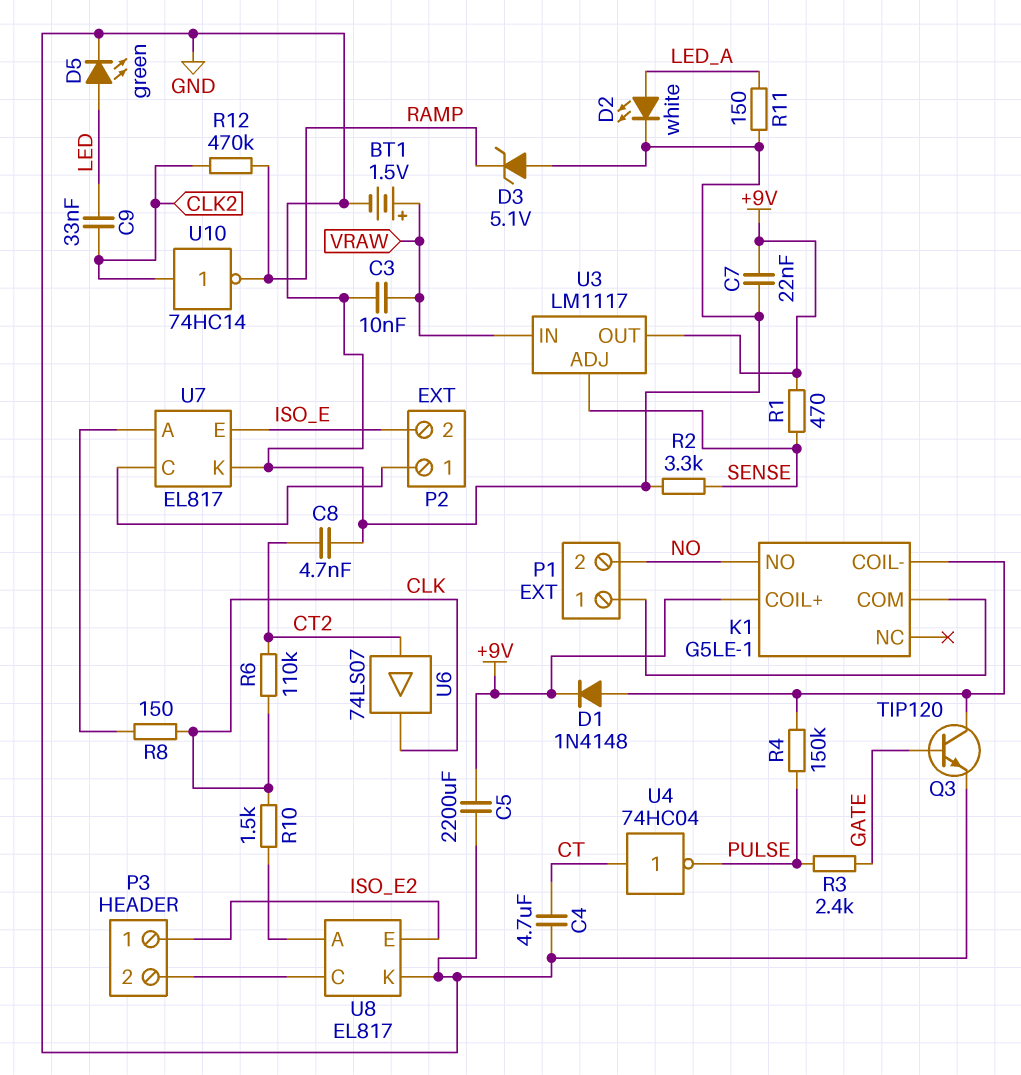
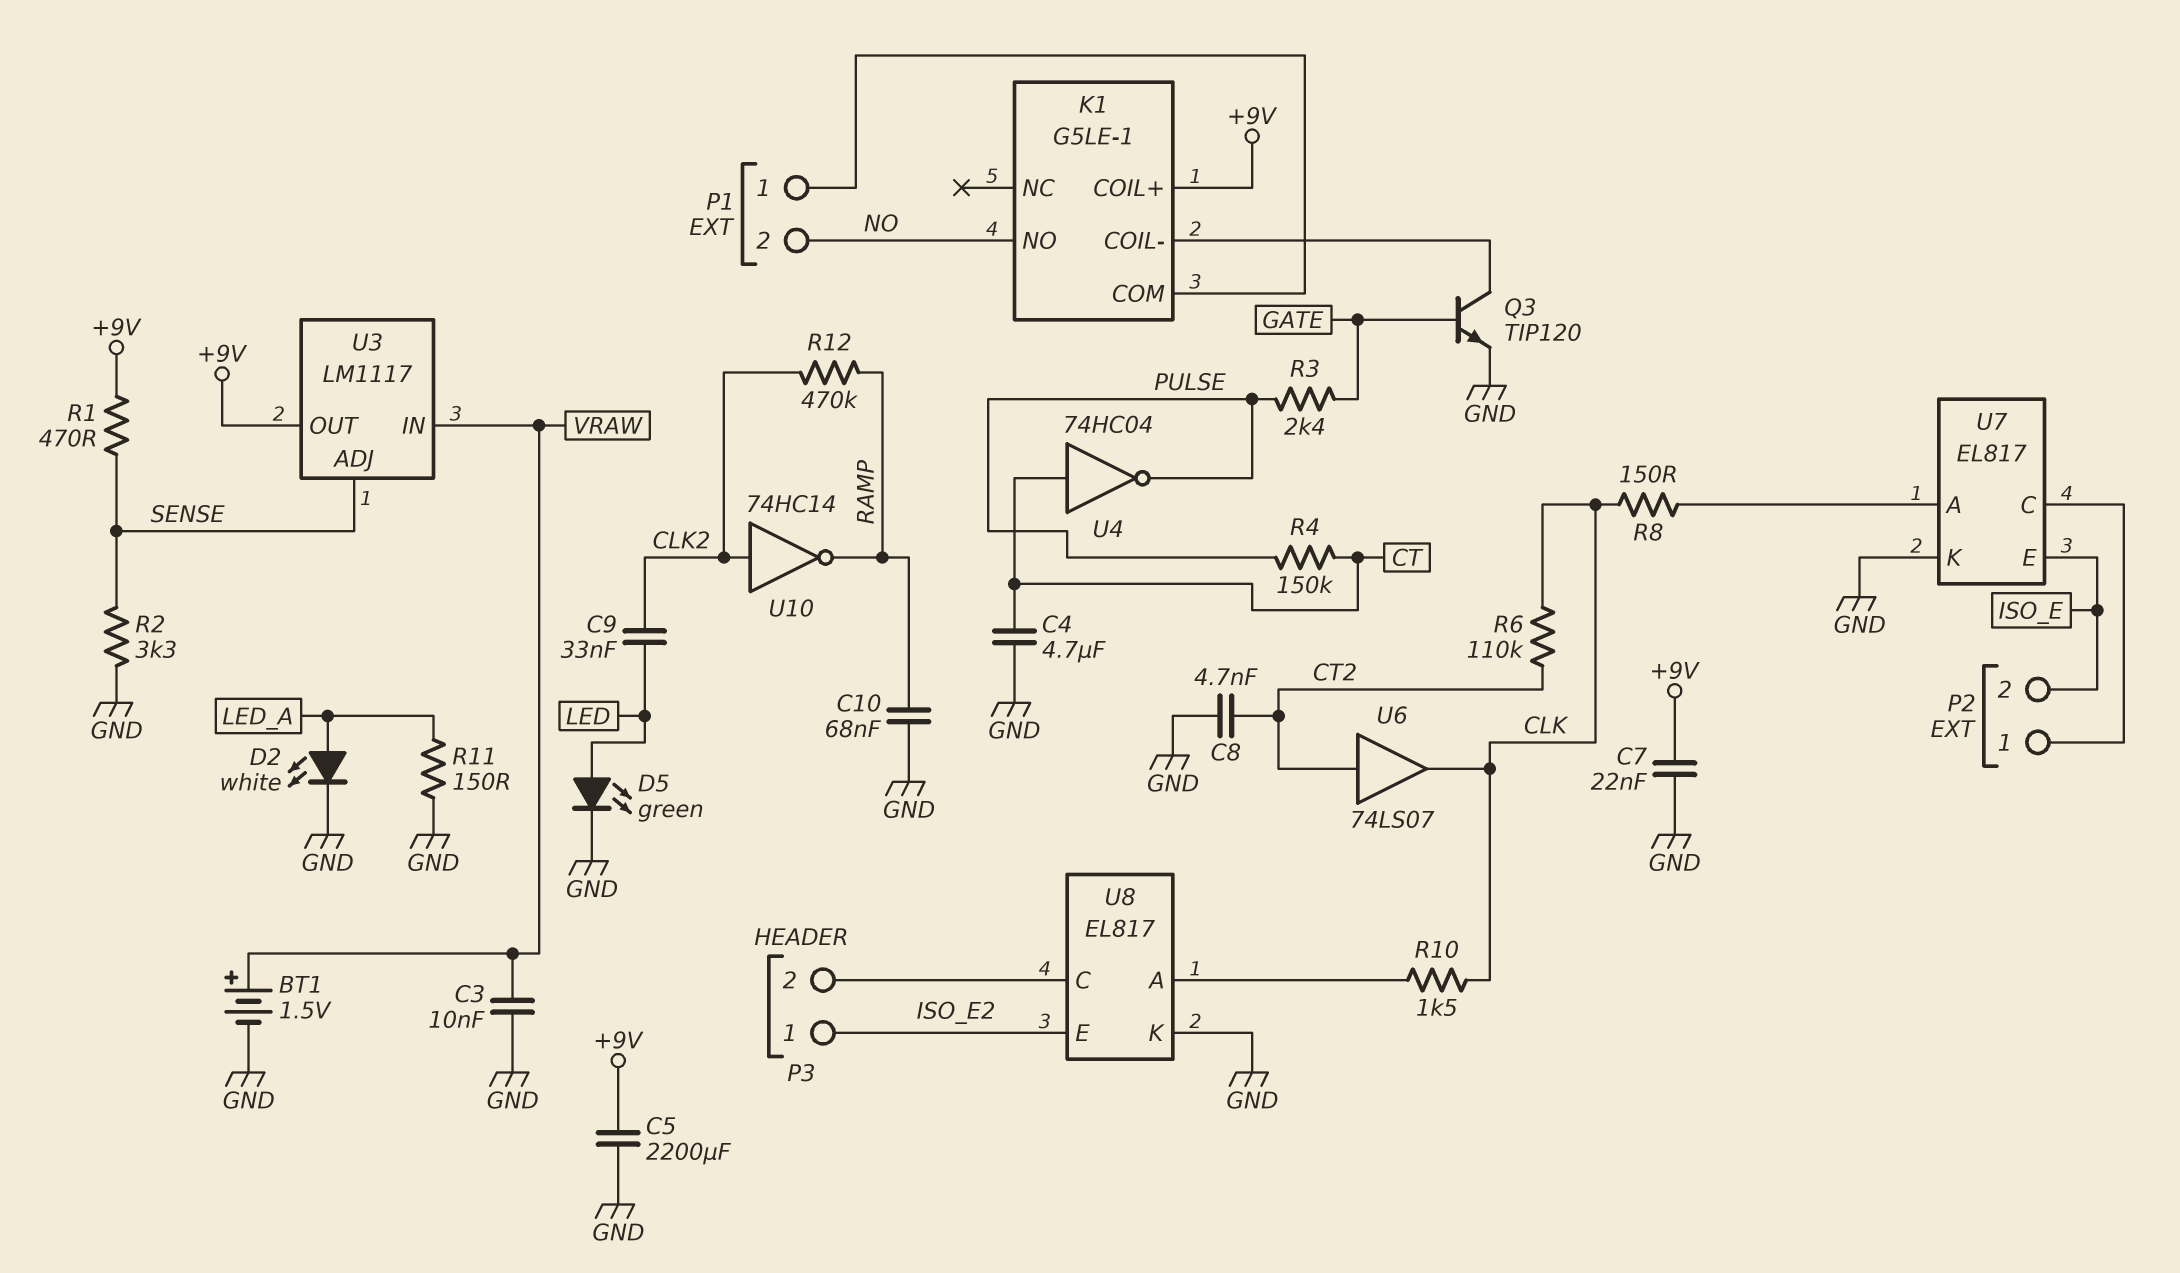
C10: none -> 68nF (GND, RAMP)
D1: diode 1N4148 (A K1/COIL-, K +9V) -> none
D3: zener 5.1V (A GND, K RAMP) -> none
R4: 150k (K1/COIL-, PULSE) -> 150k (CT, PULSE)

